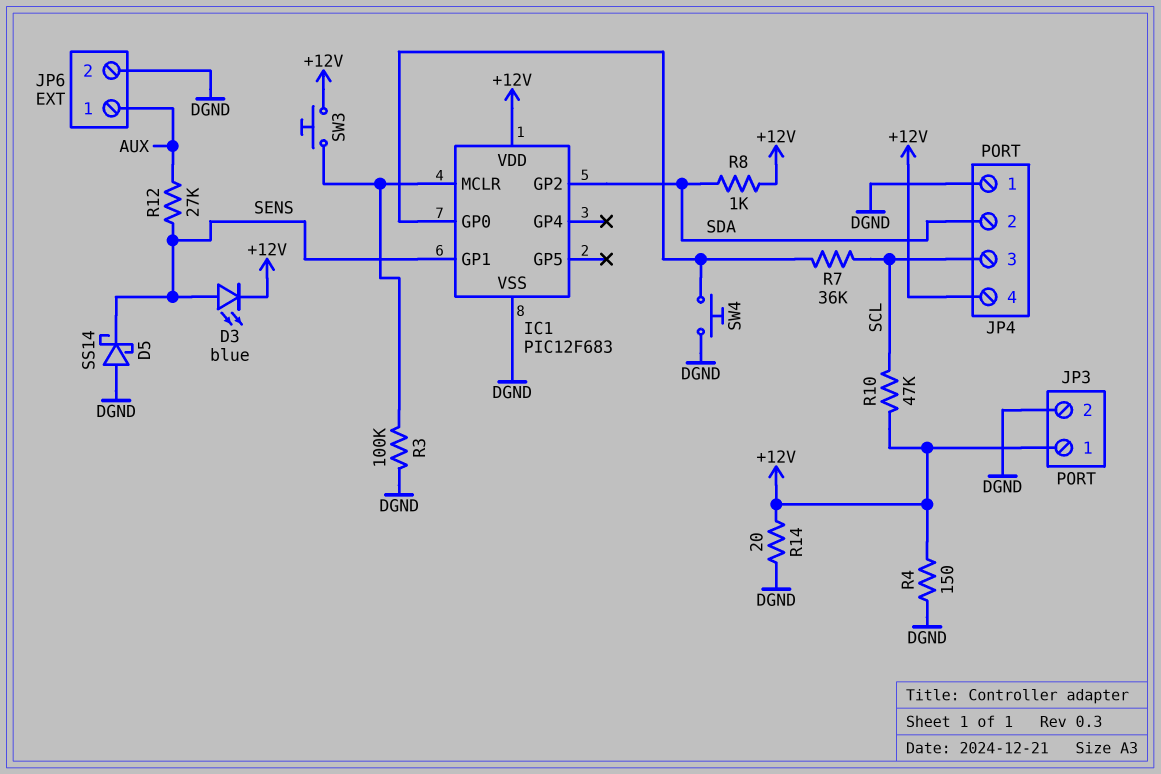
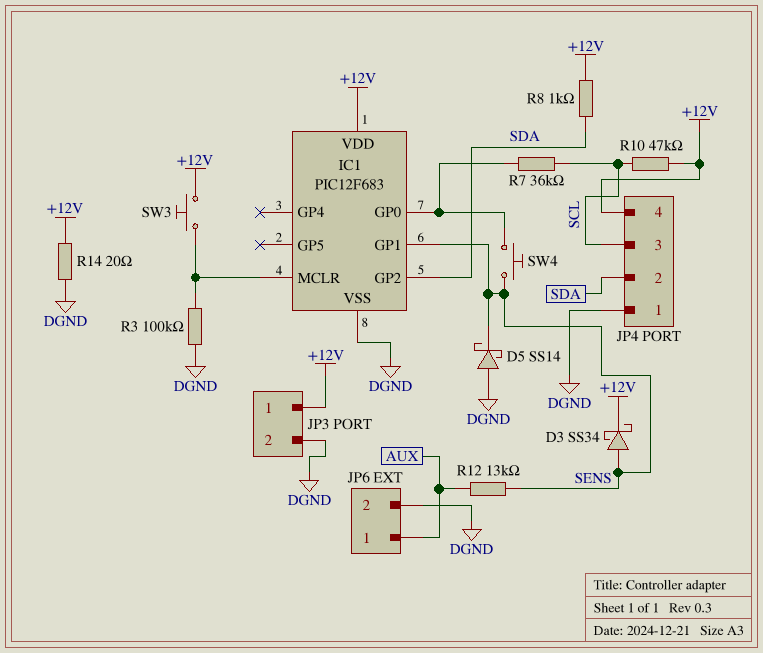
D3: LED blue (A SENS, K +12V) -> schottky SS34 (A SENS, K +12V)
R4: 150 (+12V, DGND) -> none
R12: 27k (AUX, SENS) -> 13k (AUX, SENS)
SW4: button (DGND, IC1/GP0) -> button (IC1/GP0, SENS)

